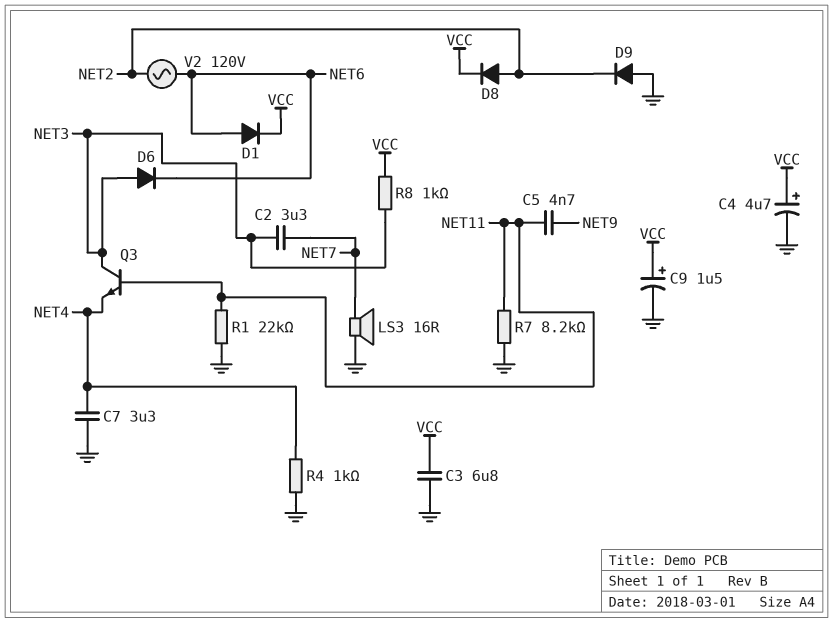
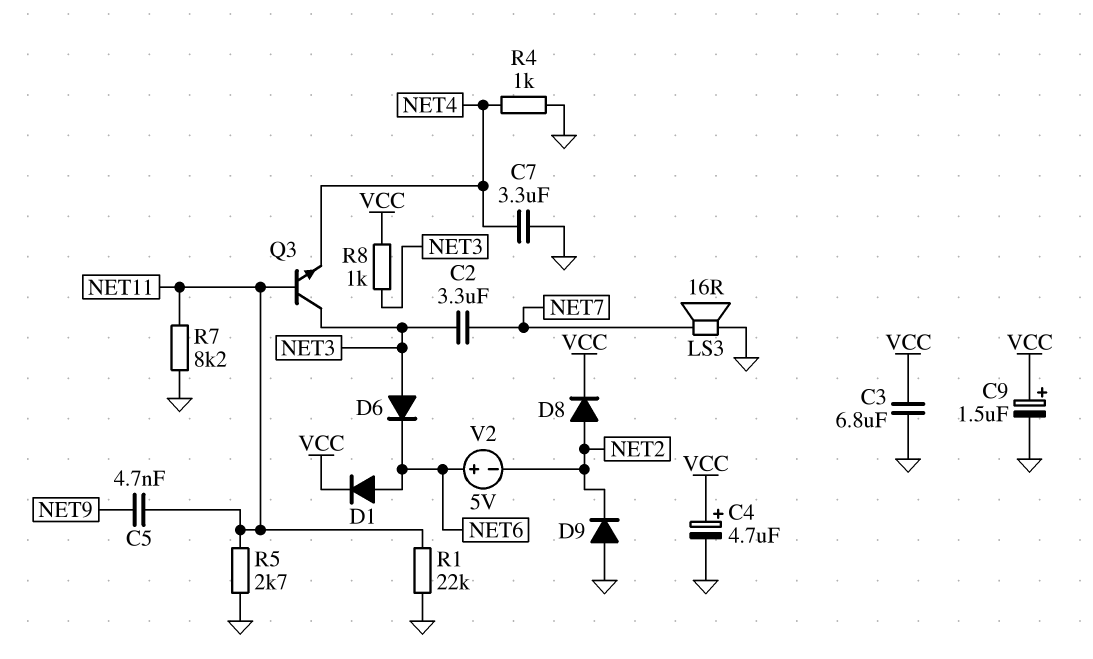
R5: none -> 2.7k (GND, NET11)
V2: AC 120V (NET2, NET6) -> 5V (plus NET6, minus NET2)

